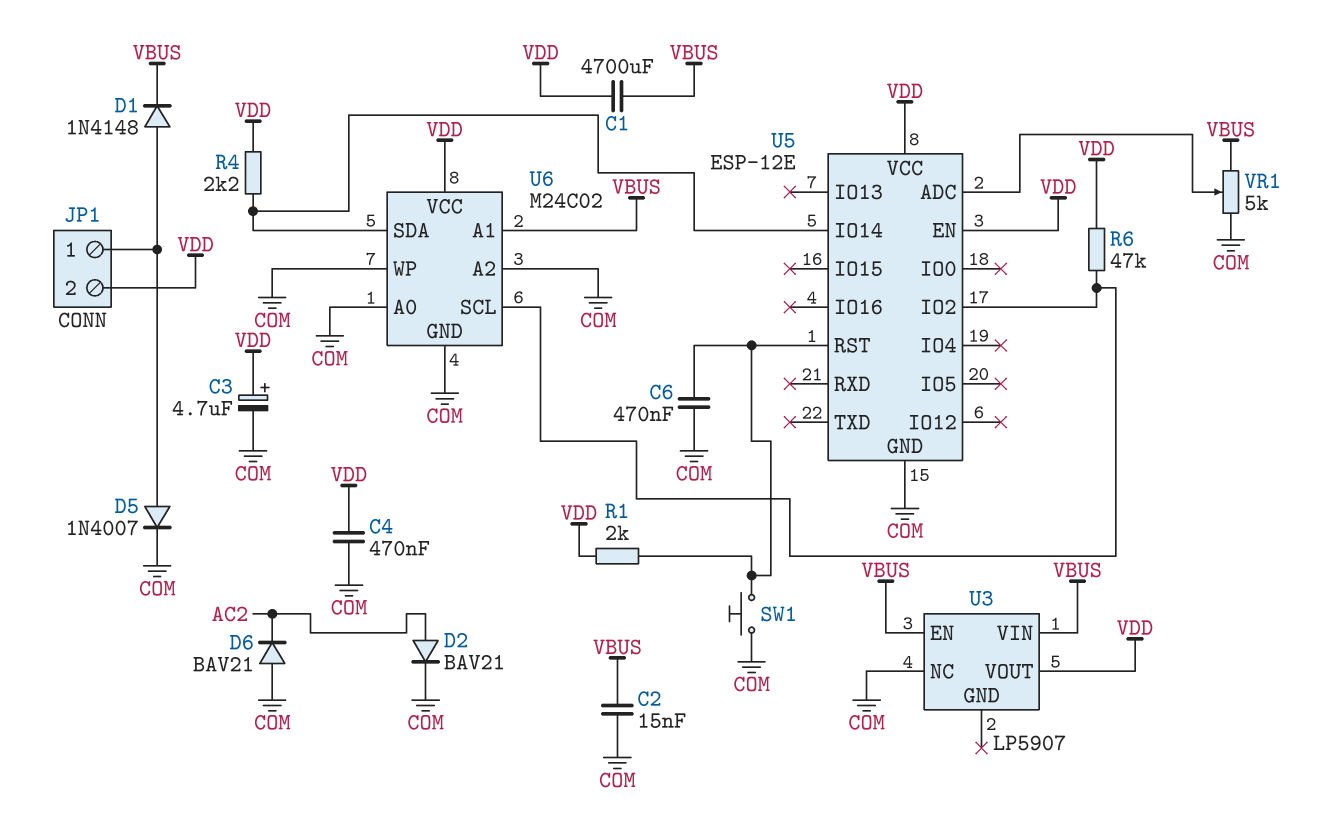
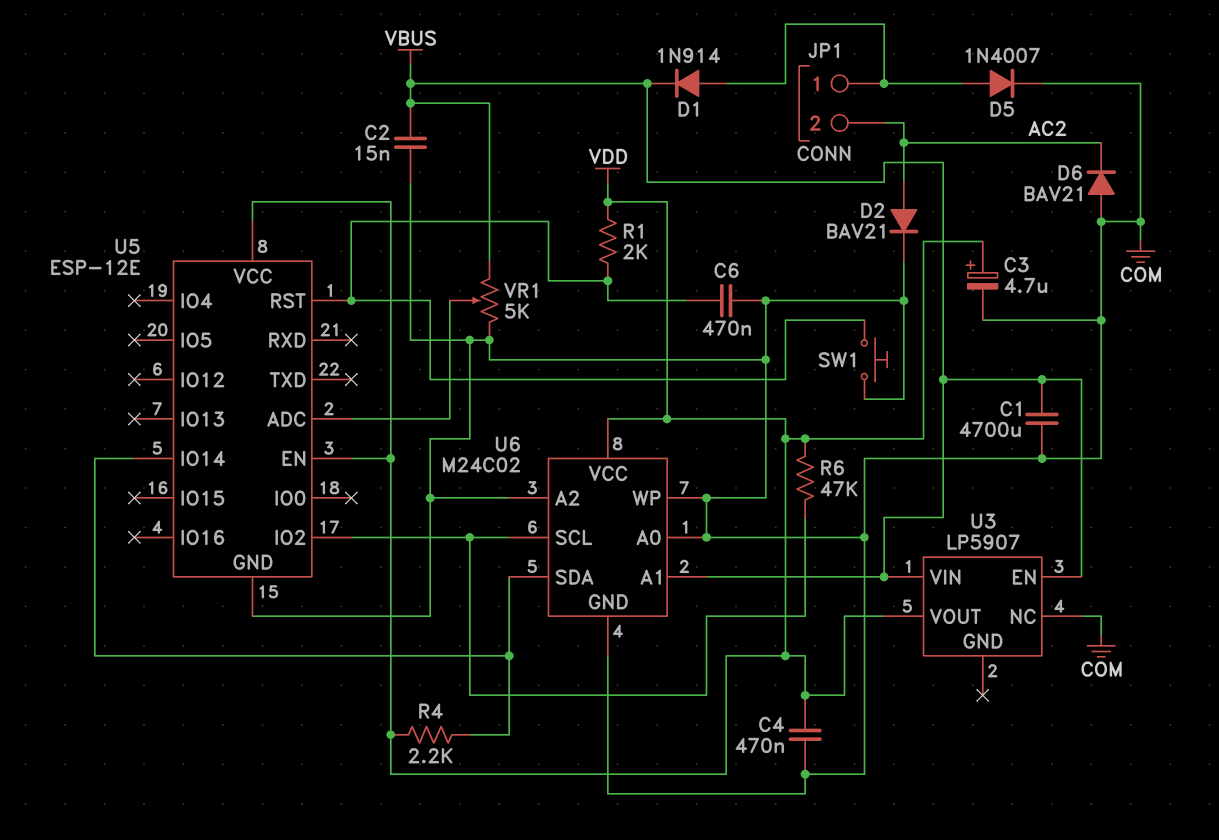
C1: 4700uF (VBUS, VDD) -> 4700uF (COM, VBUS)
D1: diode 1N4148 (A JP1/1, K VBUS) -> diode 1N914 (A JP1/1, K VBUS)
JP1 pin 2: VDD -> AC2

